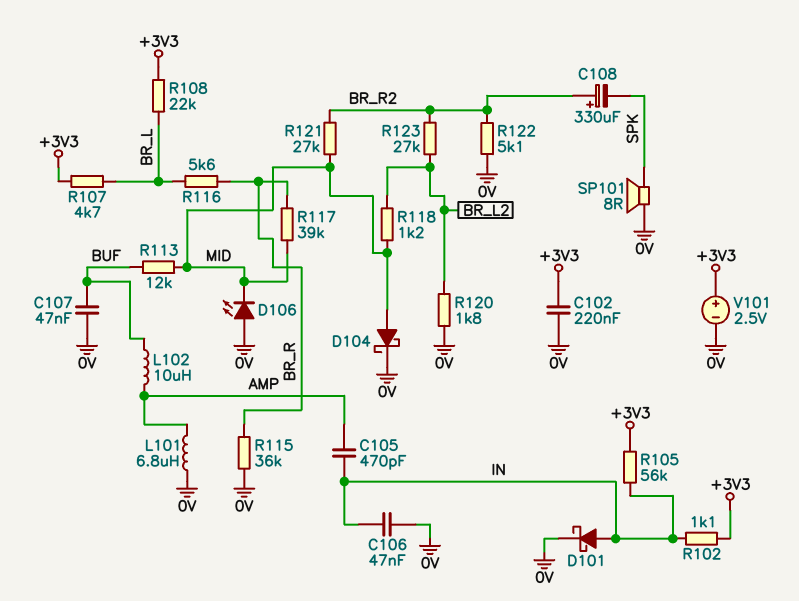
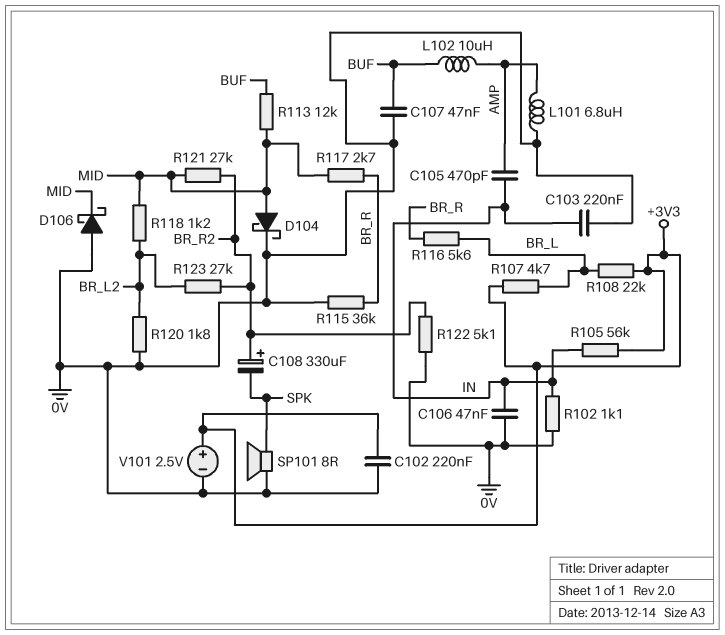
C103: none -> 220nF (0V, IN)
D101: schottky (A IN, K 0V) -> none
D106: LED (A 0V, K MID) -> schottky (A 0V, K MID)
R102: 1.1k (+3V3, IN) -> 1.1k (0V, IN)
R117: 39k (BR_R, MID) -> 2.7k (BR_R, MID)

